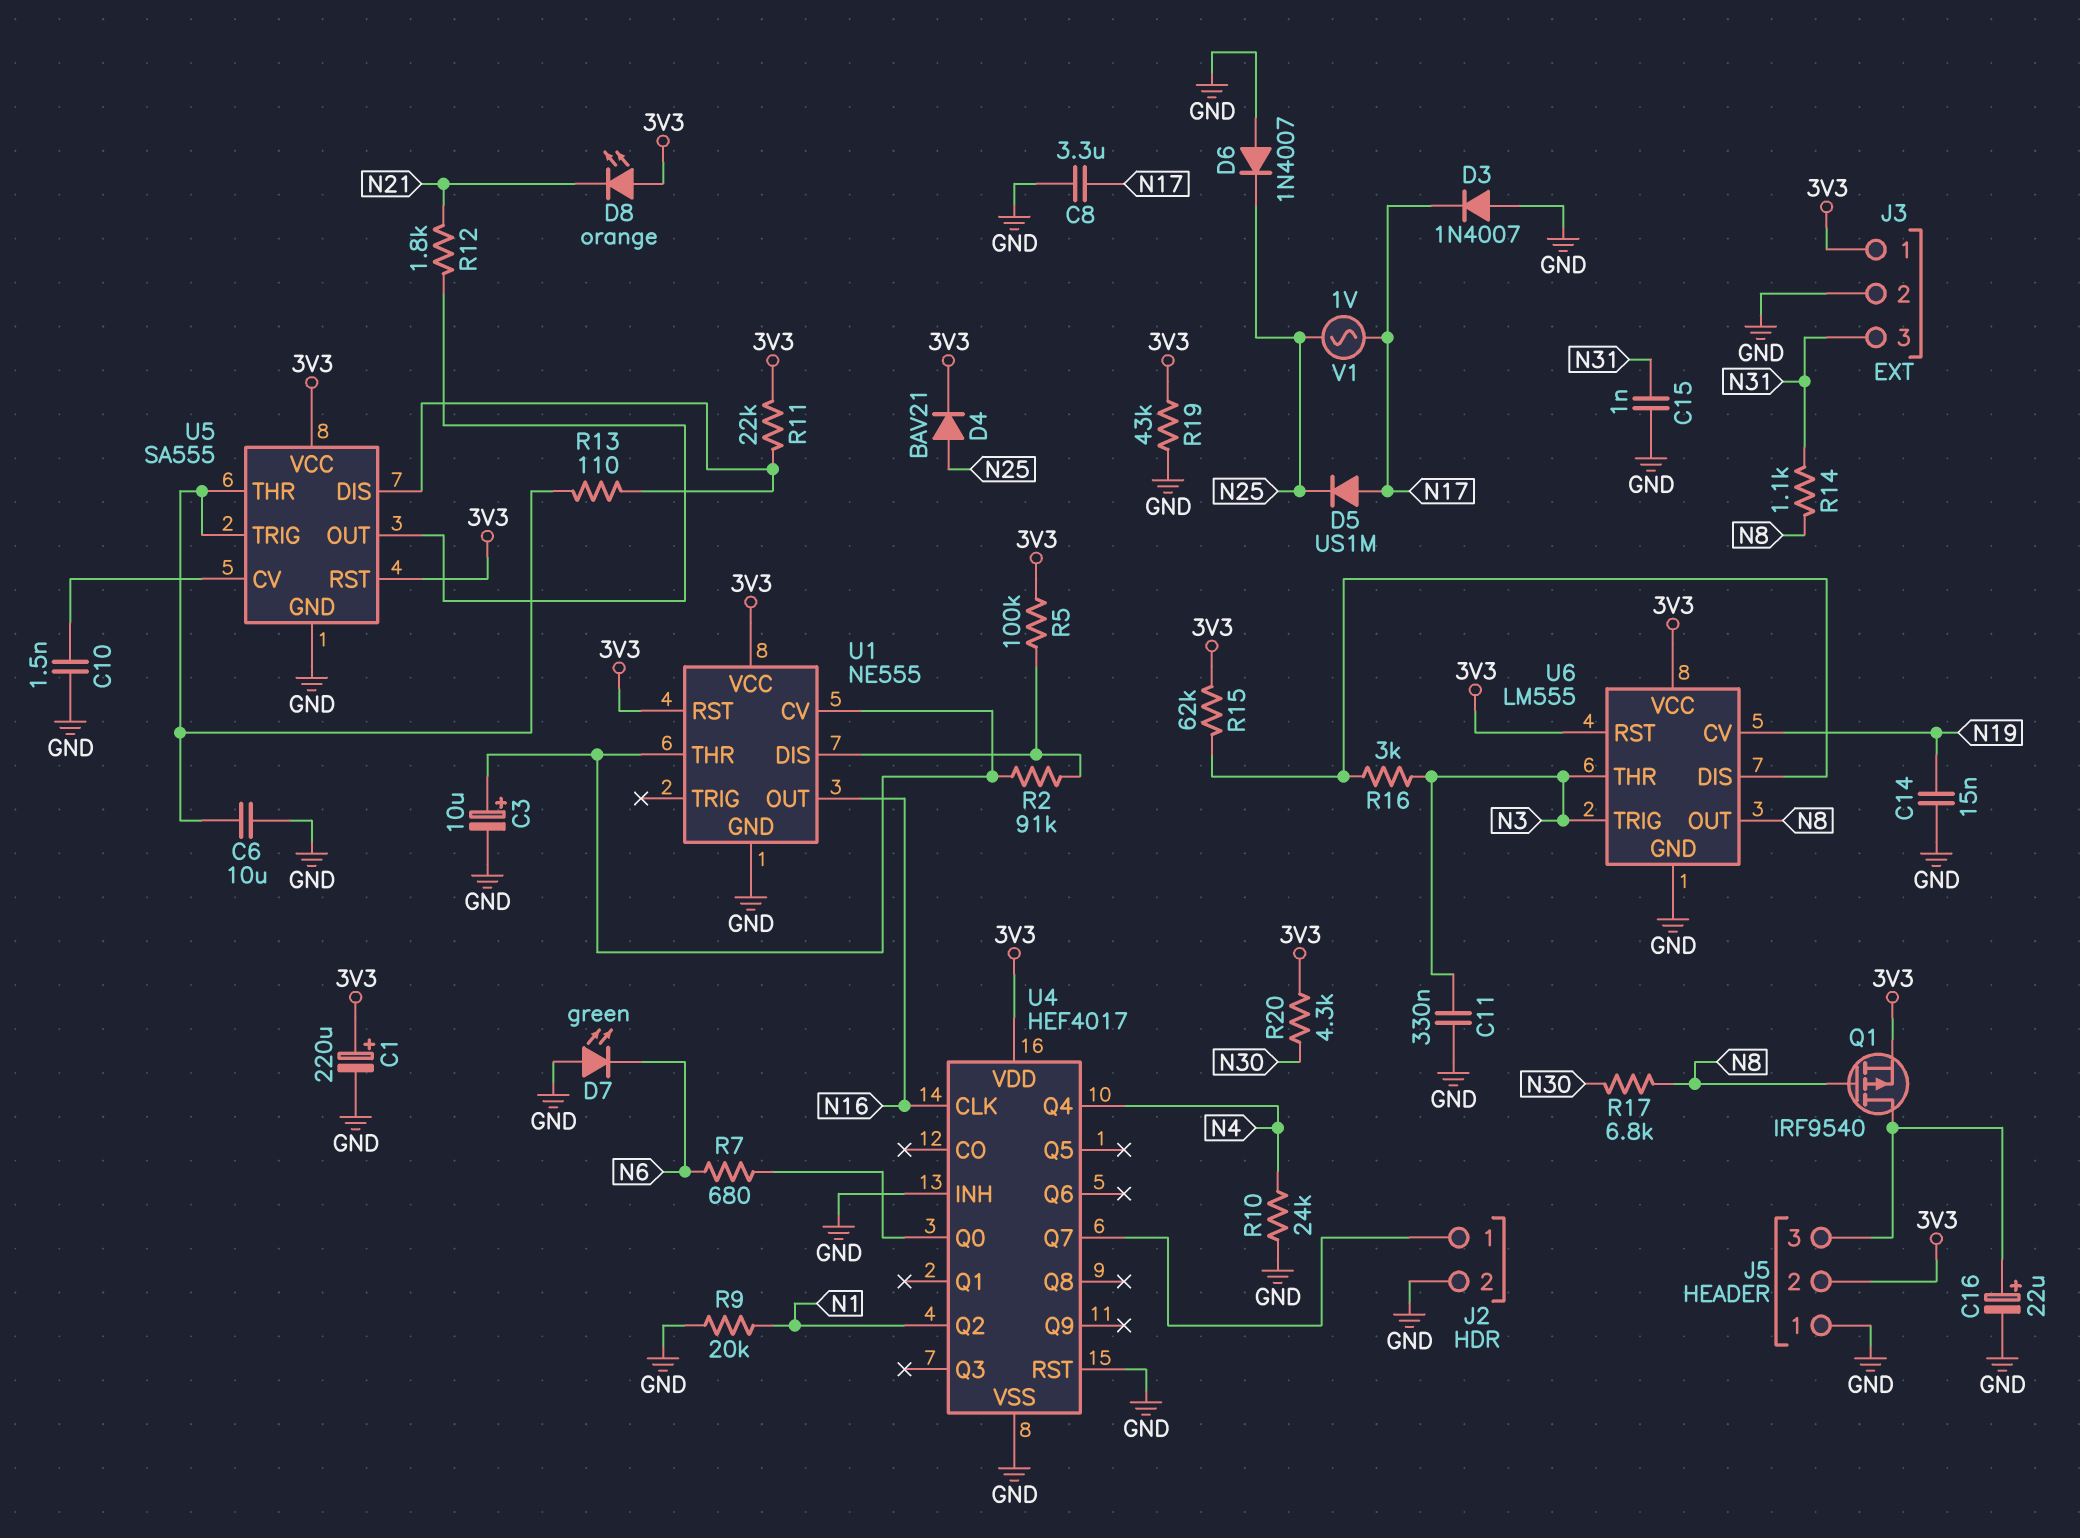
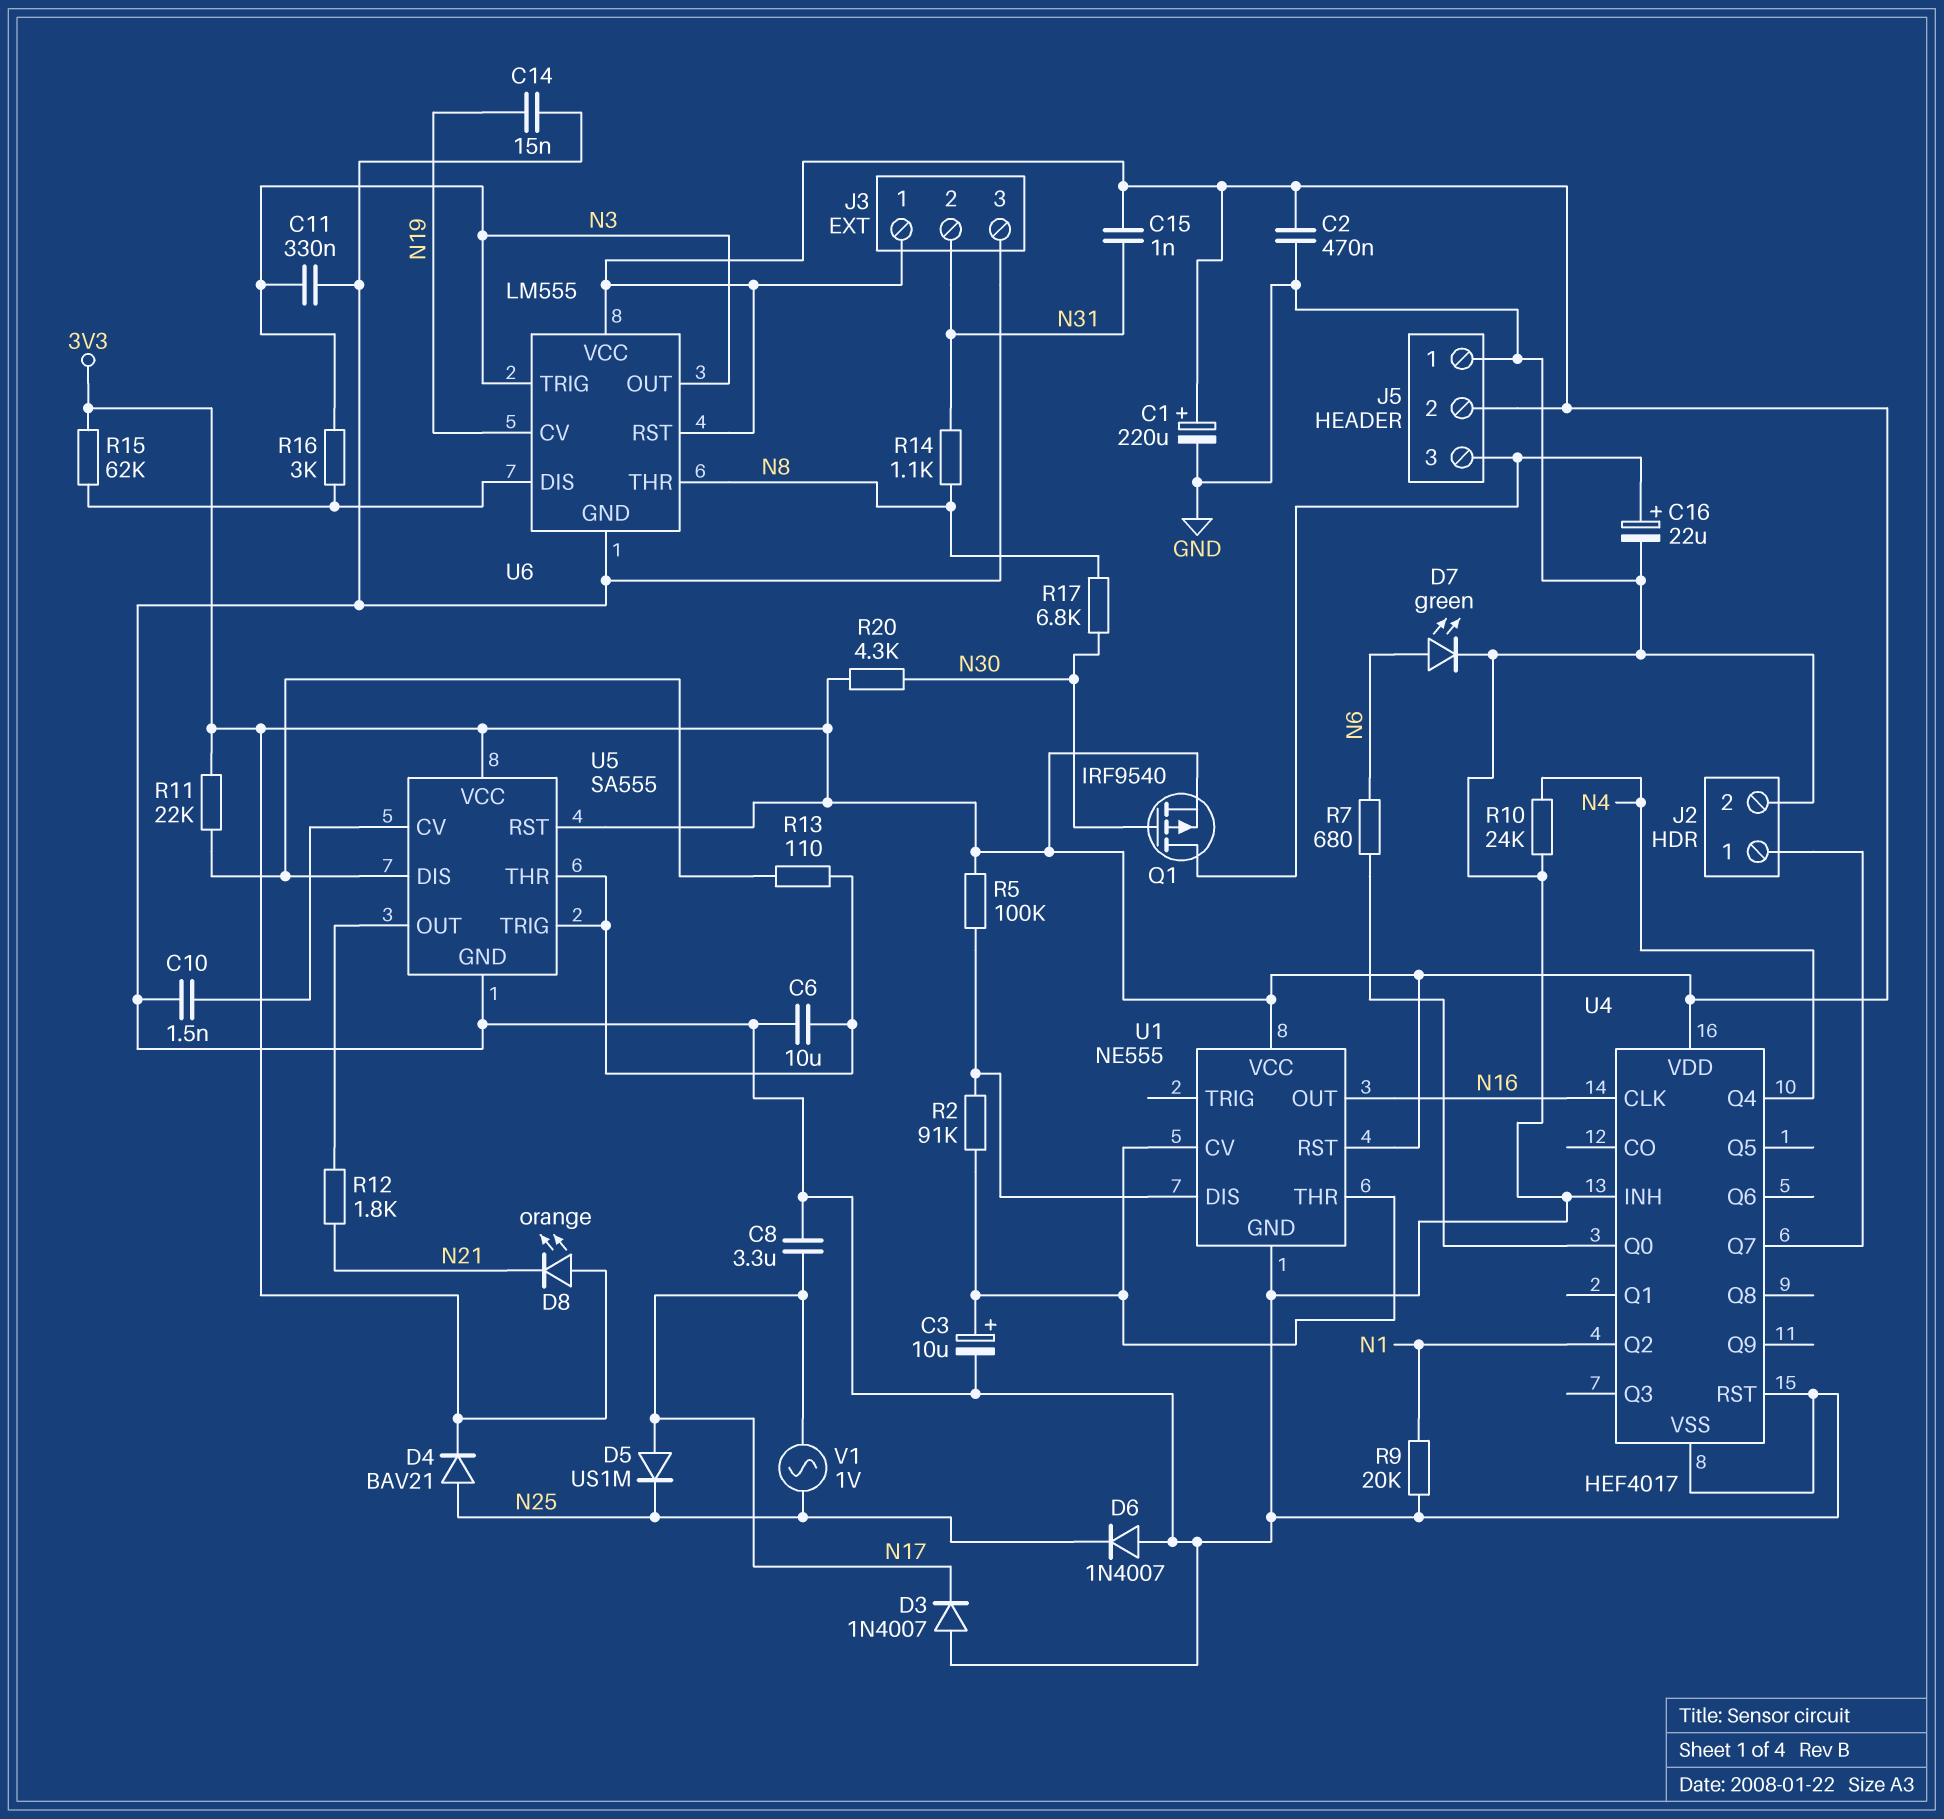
C2: none -> 470nF (3V3, GND)
C15: 1nF (GND, N31) -> 1nF (3V3, N31)
D7: LED green (A GND, K N6) -> LED green (A N6, K GND)
J3 pin 2: GND -> N31
J3 pin 3: N31 -> GND
Q1: PMOS IRF9540 (G N8, D J5/3, S 3V3) -> PMOS IRF9540 (G N30, D J5/3, S 3V3)
R19: 43k (3V3, GND) -> none
U6 pin OUT: N8 -> N3
U6 pin THR: N3 -> N8

